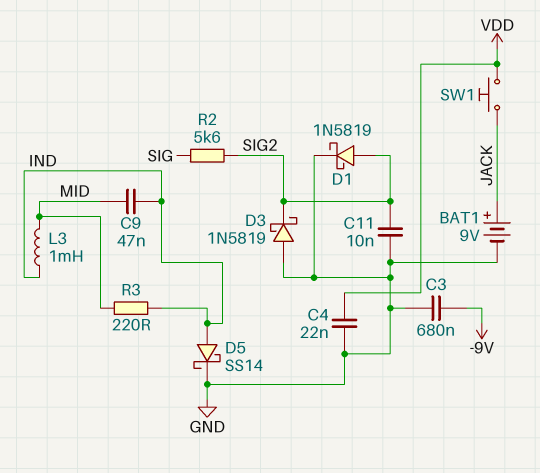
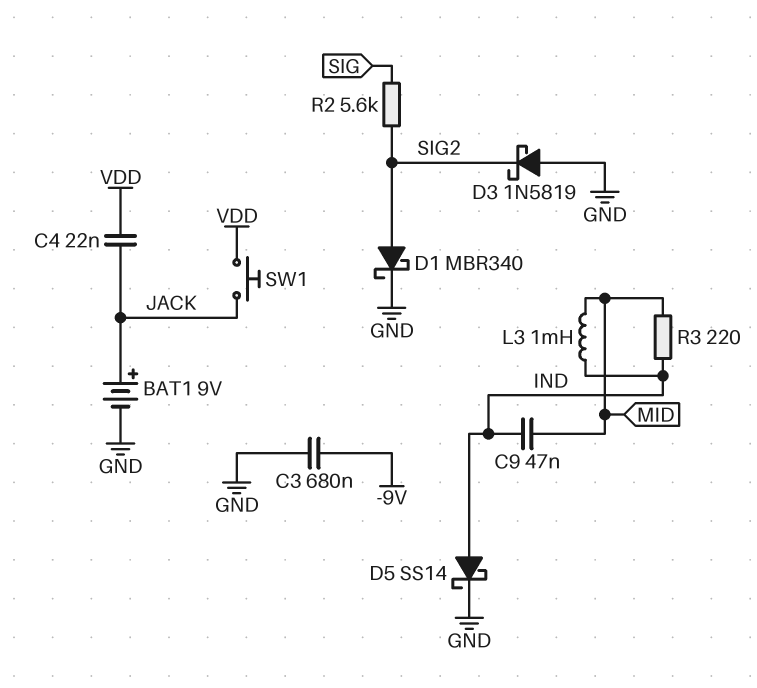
C4: 22nF (GND, VDD) -> 22nF (JACK, VDD)
C11: 10nF (GND, SIG2) -> none
D1: schottky 1N5819 (A SIG2, K GND) -> schottky MBR340 (A SIG2, K GND)

